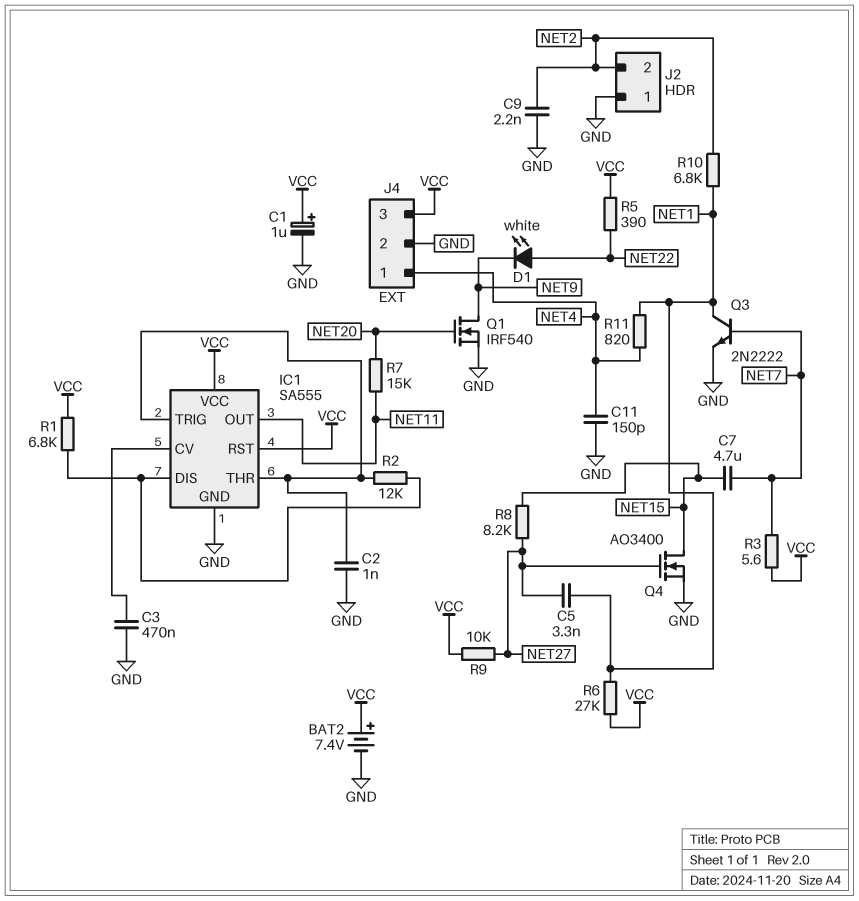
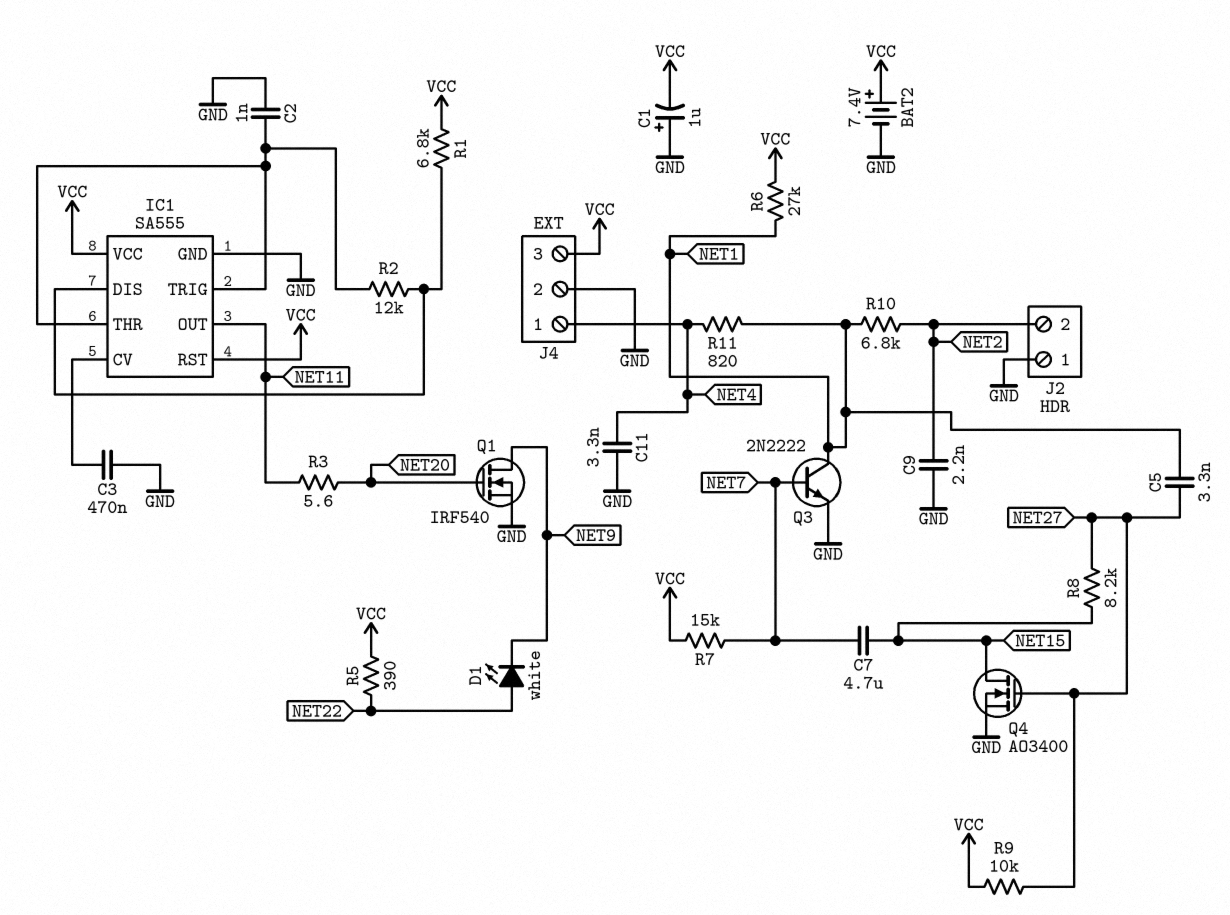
C1: 1uF (plus VCC, minus GND) -> 1uF (plus GND, minus VCC)
C11: 150pF (GND, NET4) -> 3.3nF (GND, NET4)
R3: 5.6 (NET7, VCC) -> 5.6 (NET11, NET20)
R7: 15k (NET11, NET20) -> 15k (NET7, VCC)

